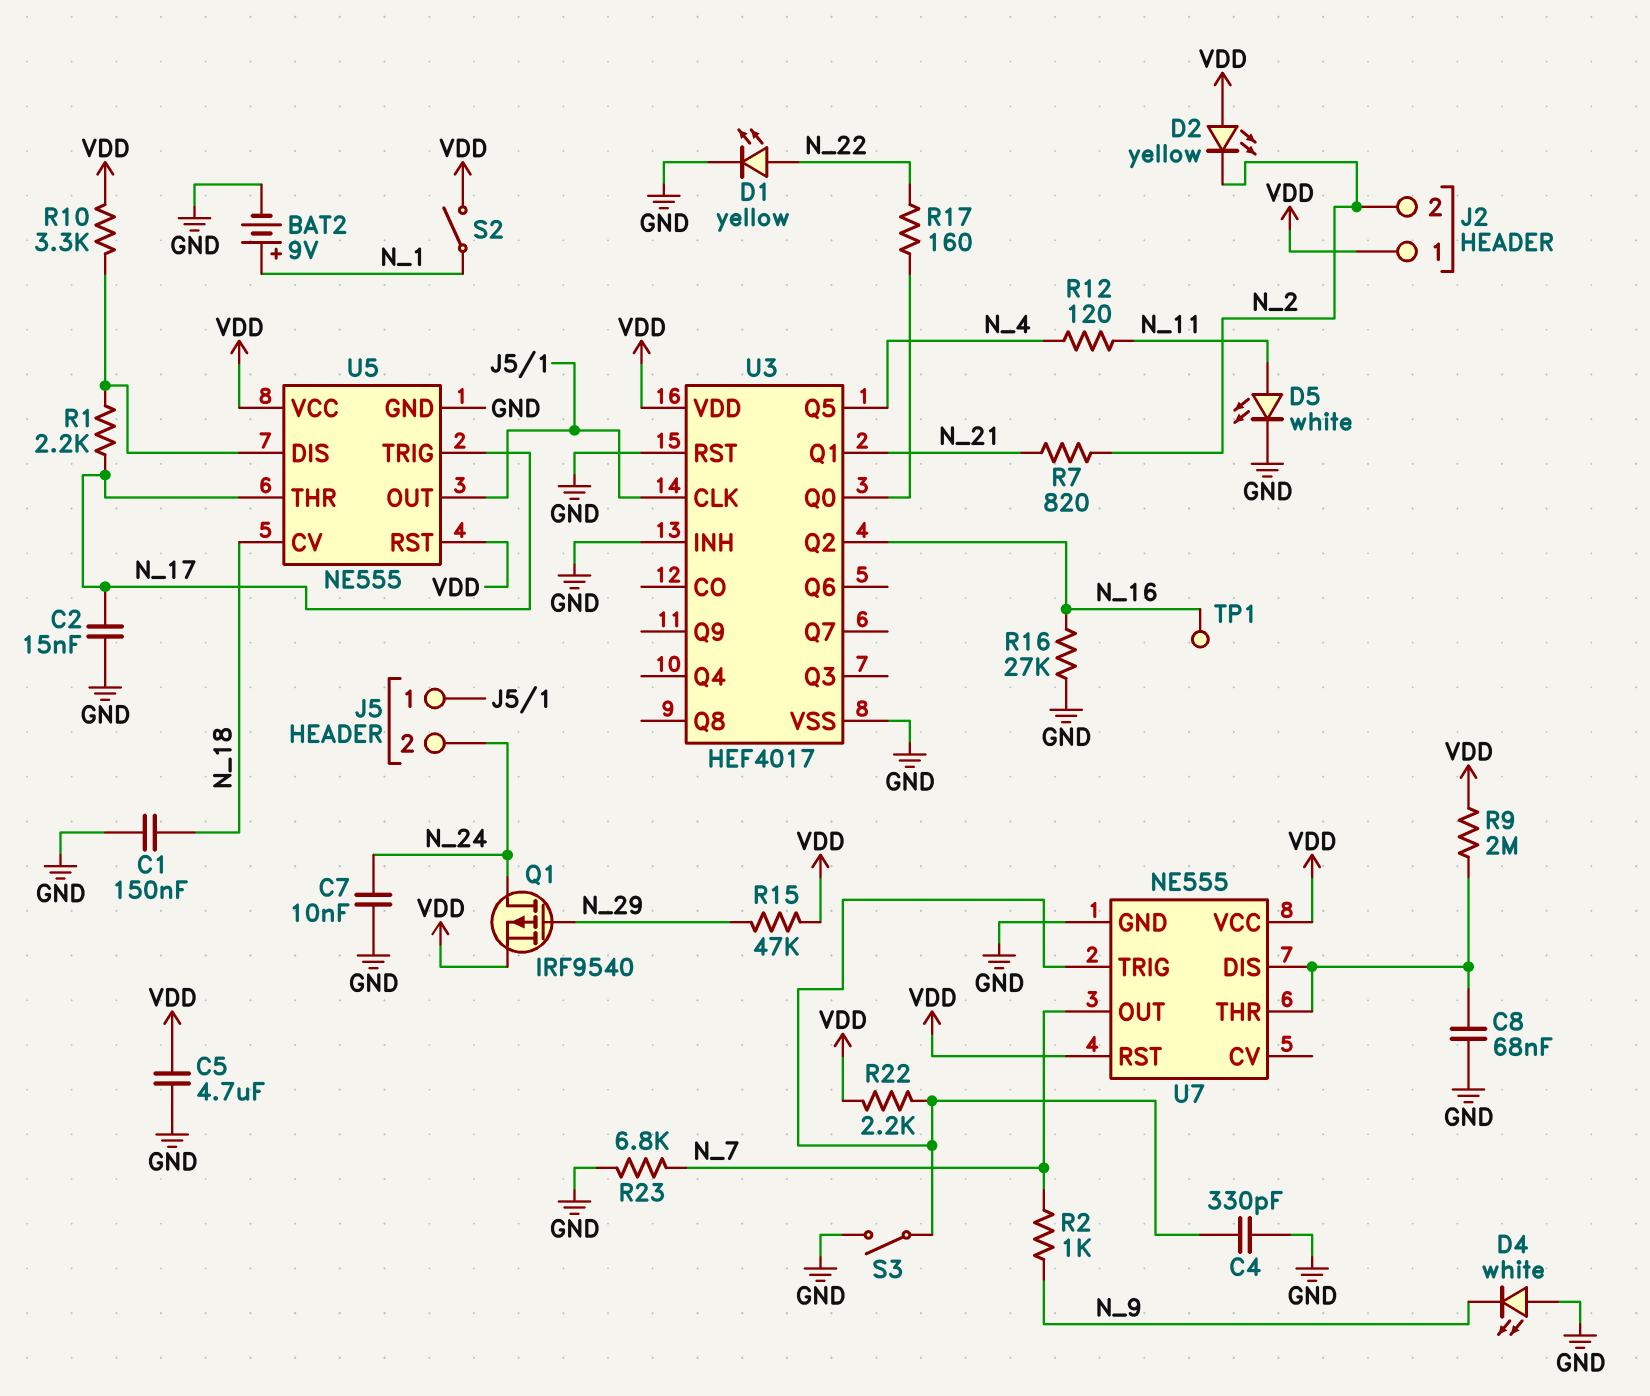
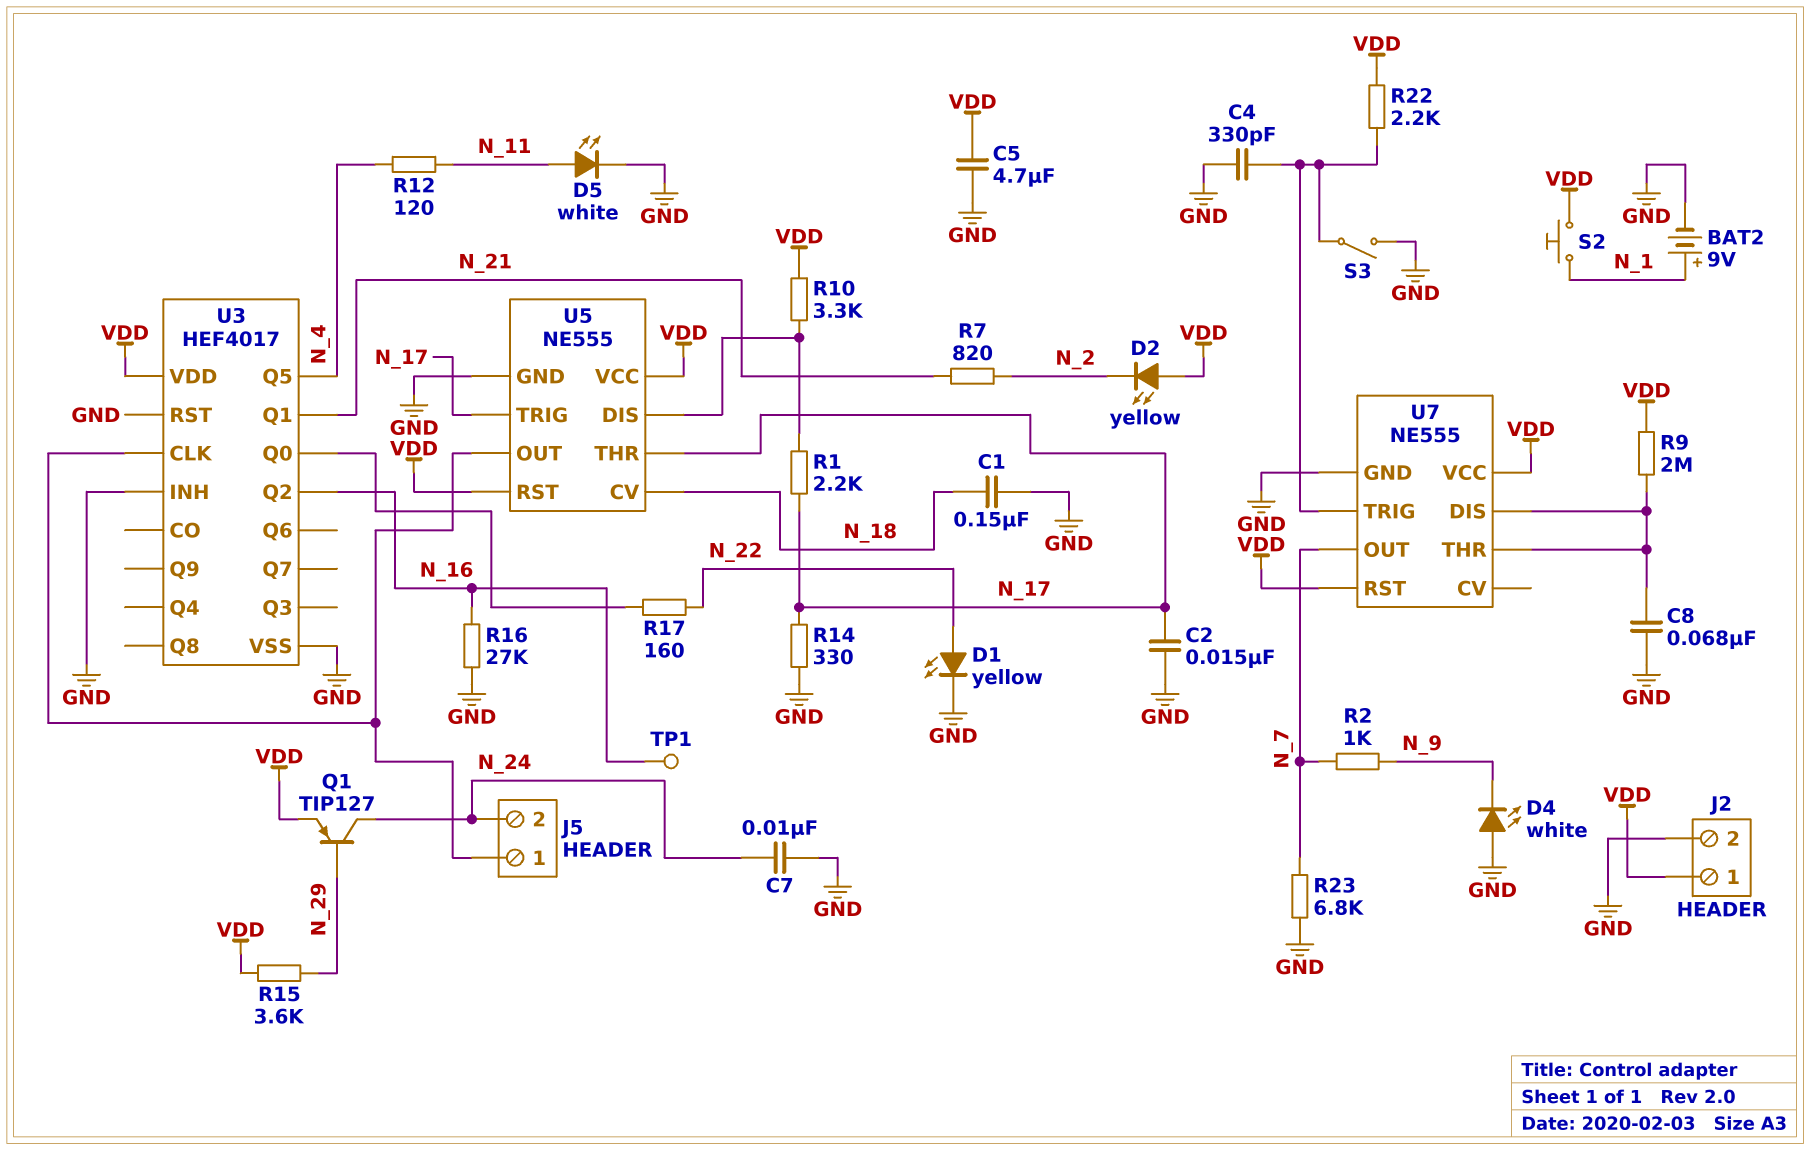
J2 pin 2: N_2 -> GND
Q1: PMOS IRF9540 (G N_29, D N_24, S VDD) -> PNP TIP127 (B N_29, C N_24, E VDD)
R14: none -> 330 (GND, N_17)
R15: 47k (N_29, VDD) -> 3.6k (N_29, VDD)
S2: switch (N_1, VDD) -> button (N_1, VDD)

